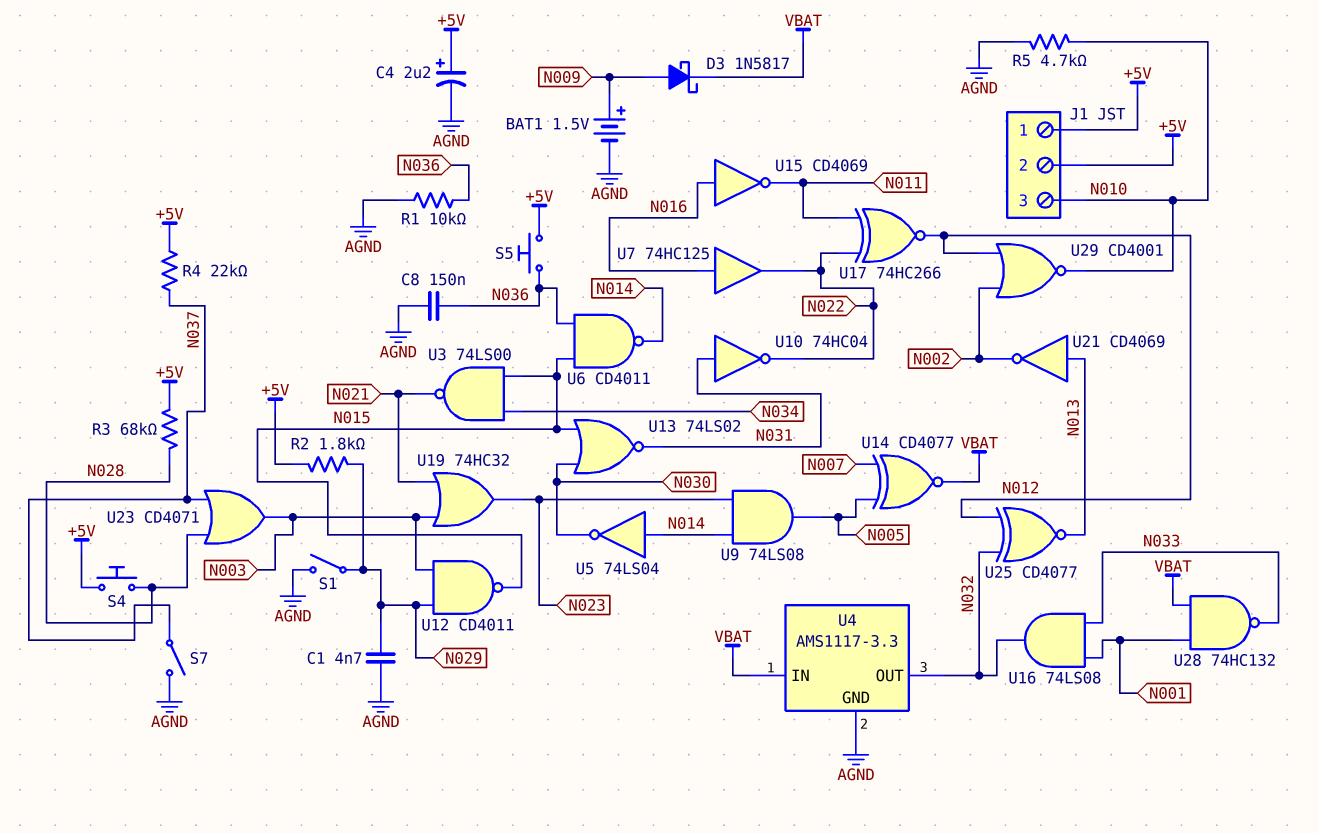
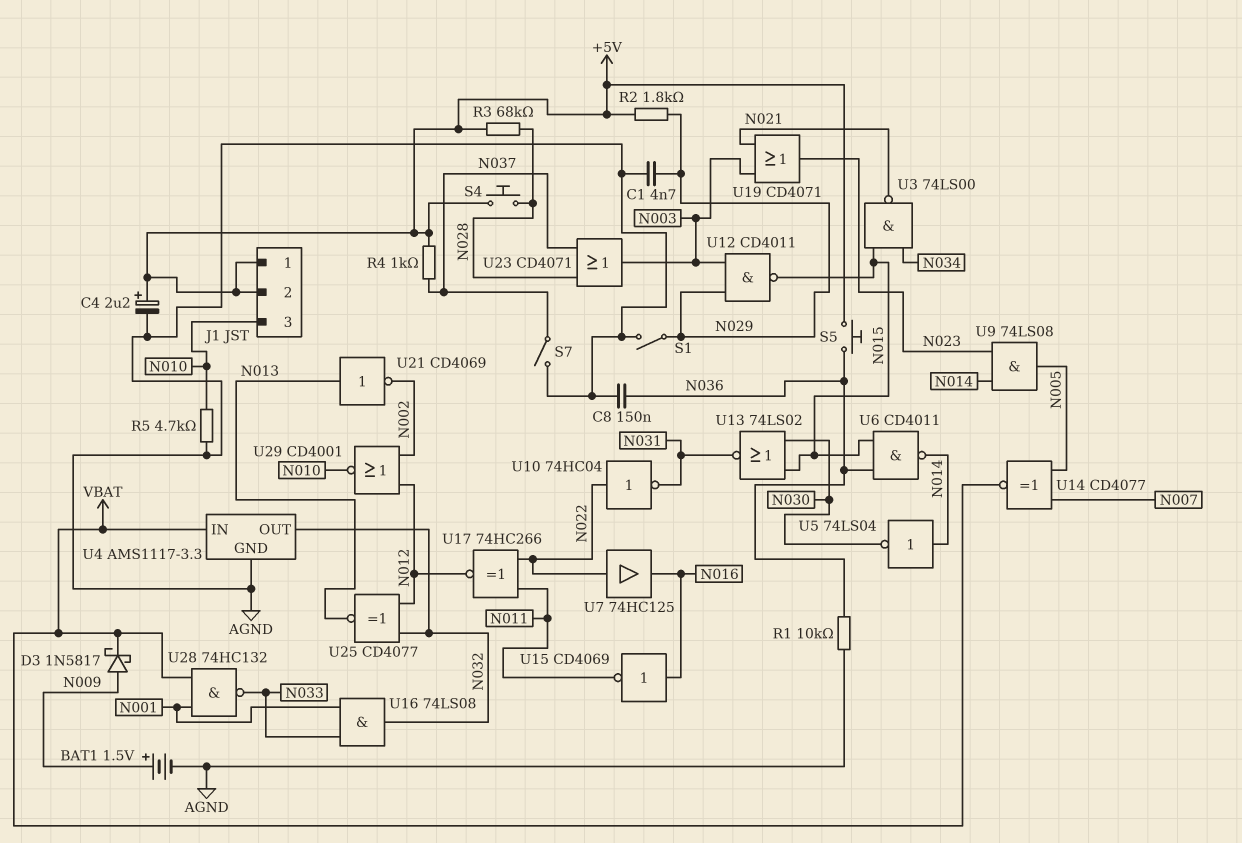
R4: 22k (+5V, N037) -> 1k (+5V, N037)
U7: buffer 74HC125 (in N016, out N022) -> buffer 74HC125 (in N022, out N016)
U10: NOT 74HC04 (in N031, out N022) -> NOT 74HC04 (in N022, out N031)
U19: OR 74HC32 (in N003, in N021, out N023) -> OR CD4071 (in N003, in N021, out N023)

